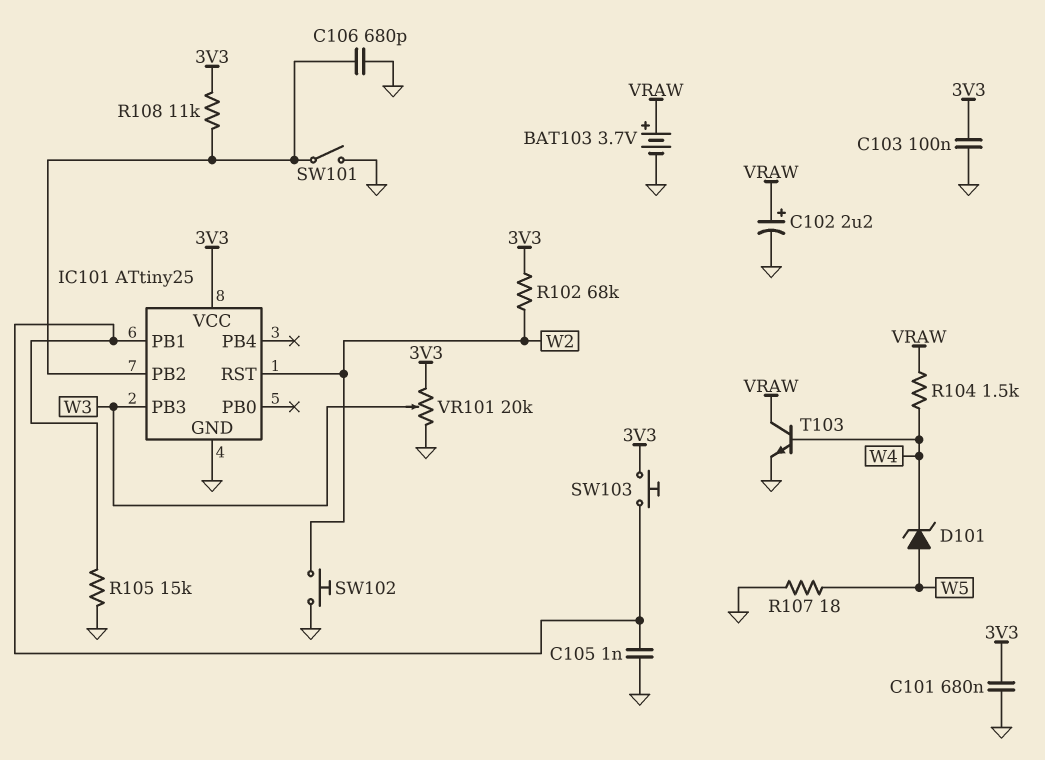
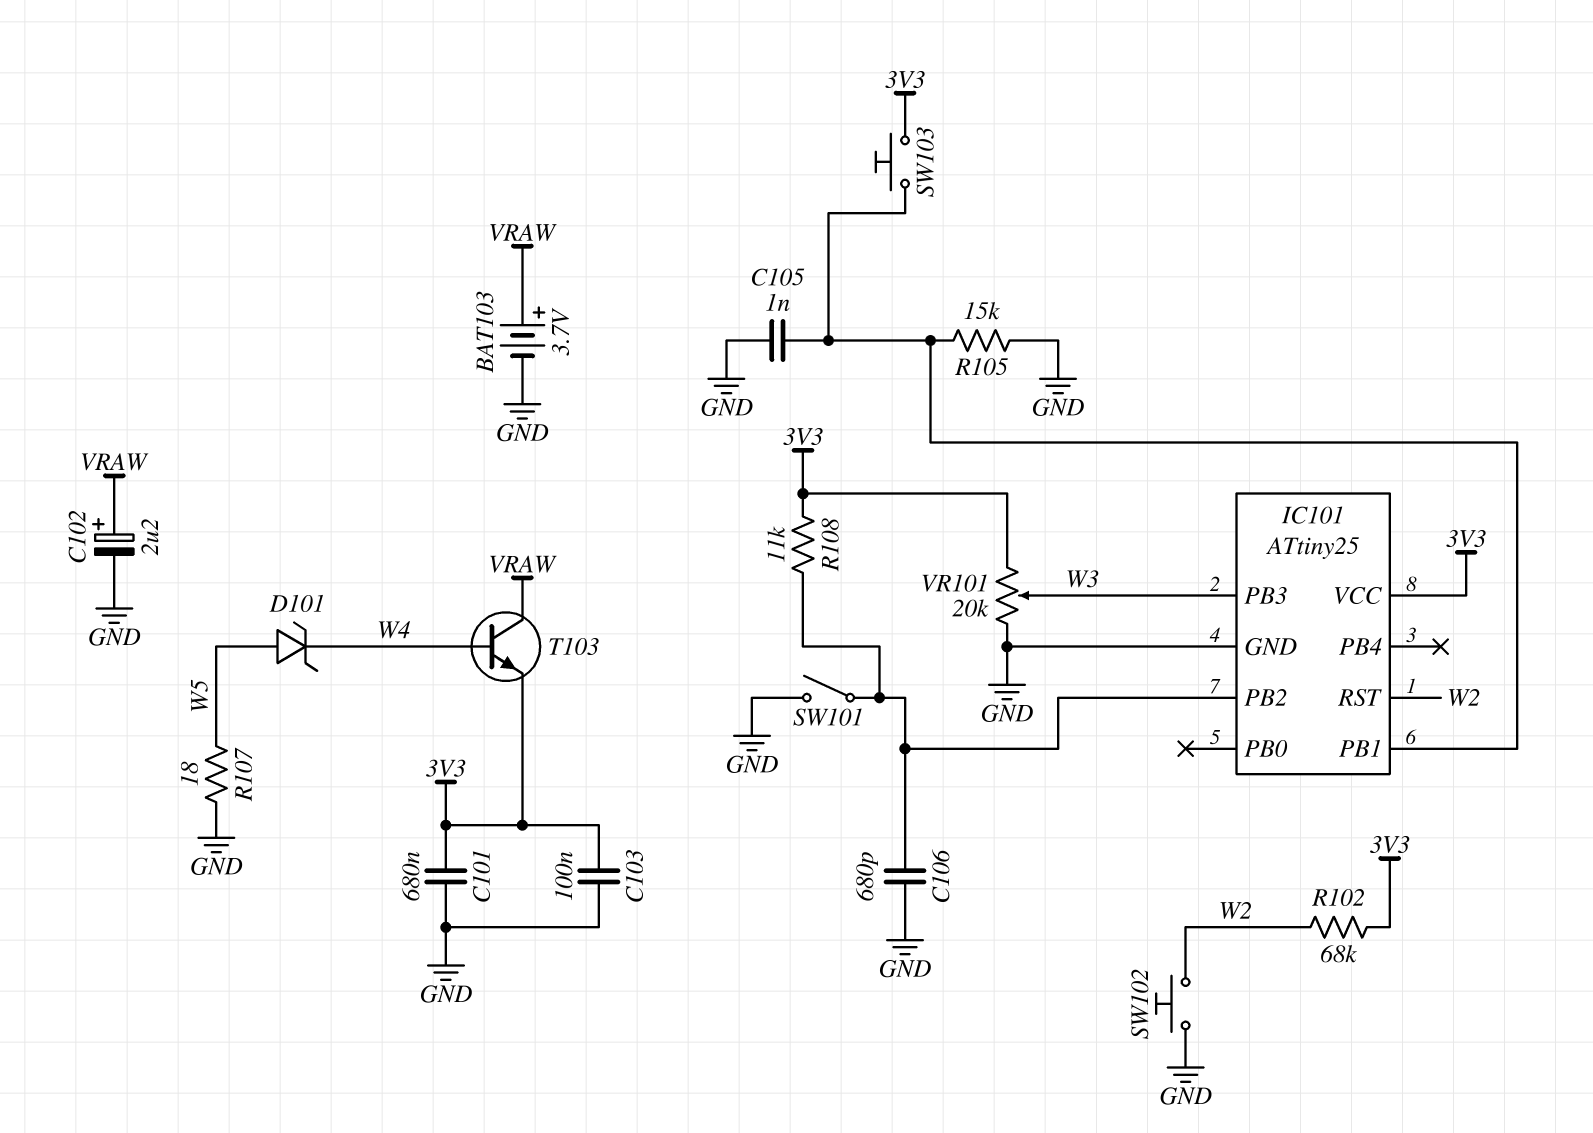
R104: 1.5k (VRAW, W4) -> none
T103: NPN (B W4, C VRAW, E GND) -> NPN (B W4, C VRAW, E 3V3)

